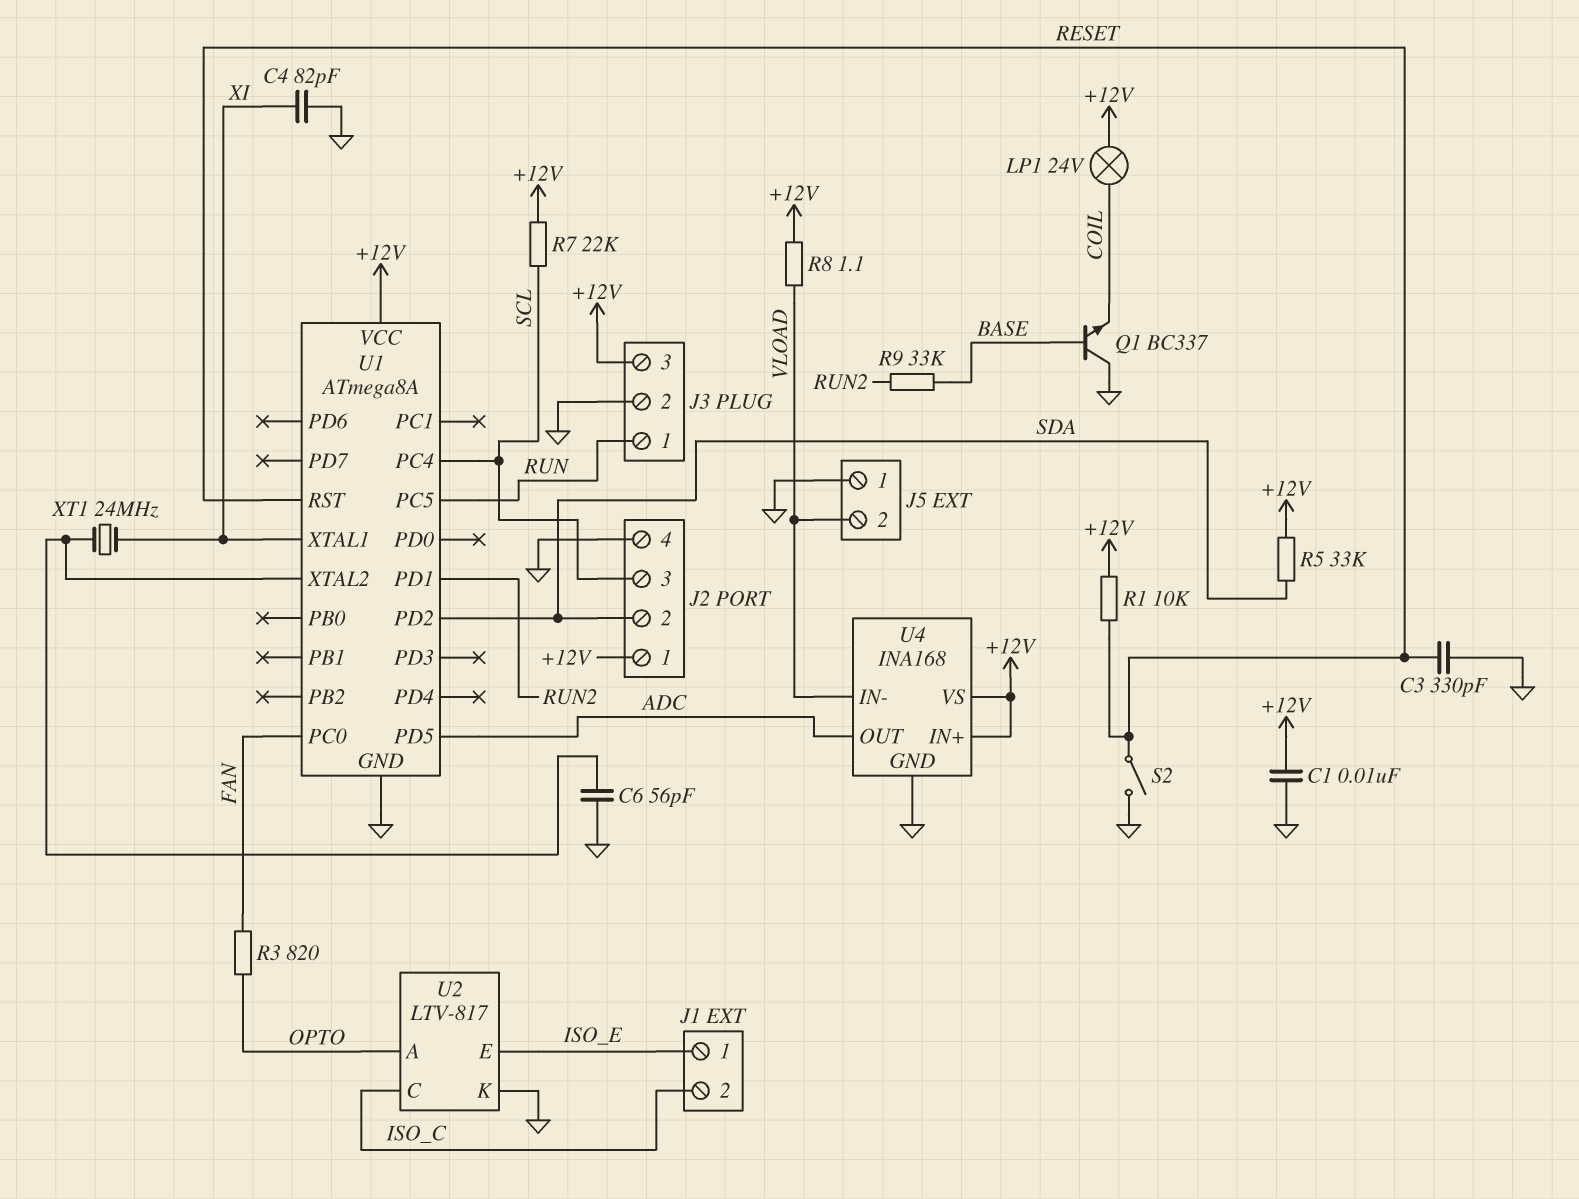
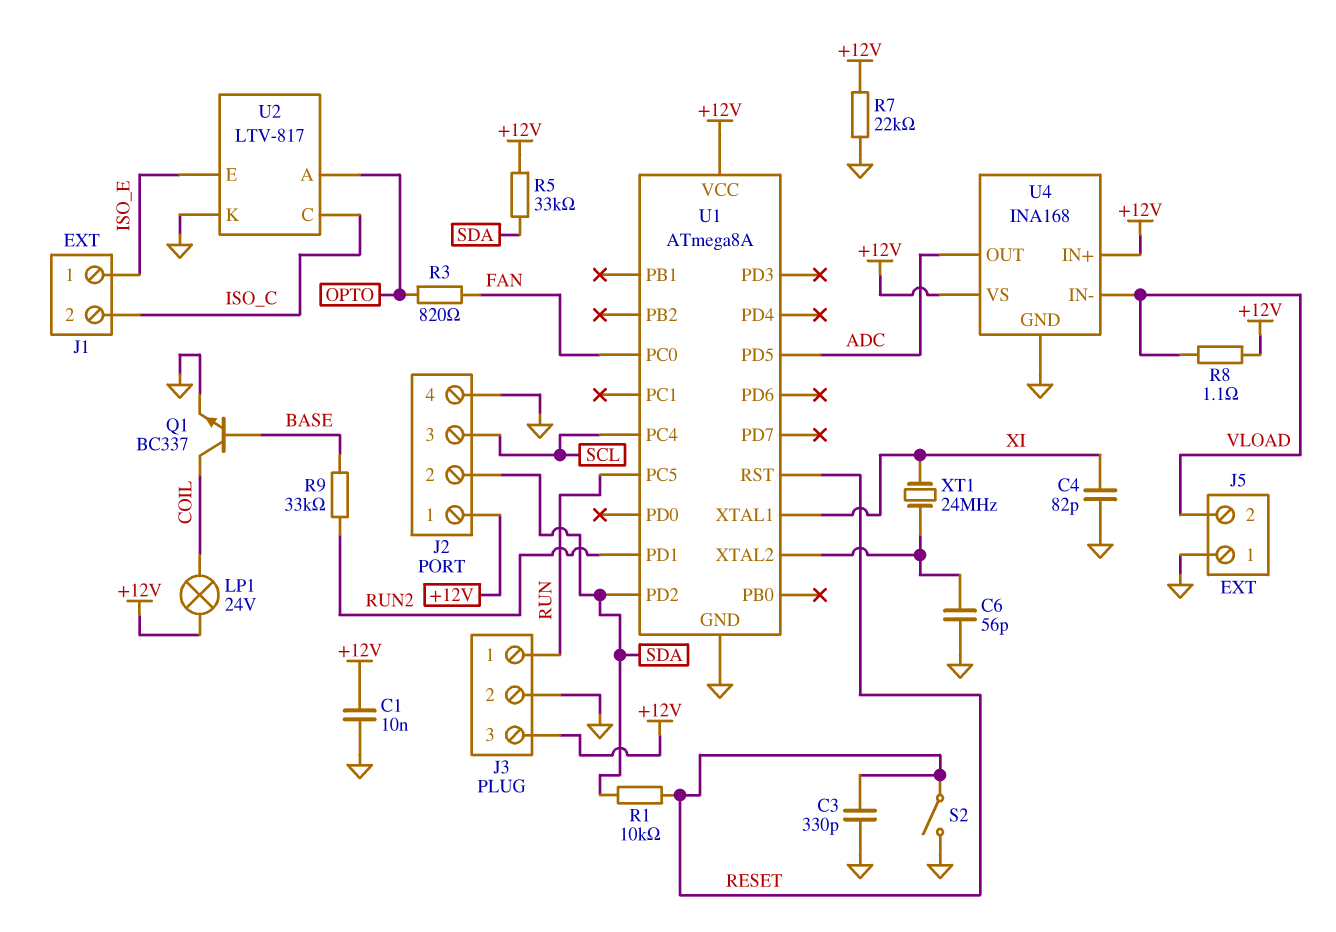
Q1: NPN BC337 (B BASE, C GND, E COIL) -> NPN BC337 (B BASE, C COIL, E GND)
R1: 10k (+12V, RESET) -> 10k (RESET, SDA)
R7: 22k (+12V, SCL) -> 22k (+12V, GND)

